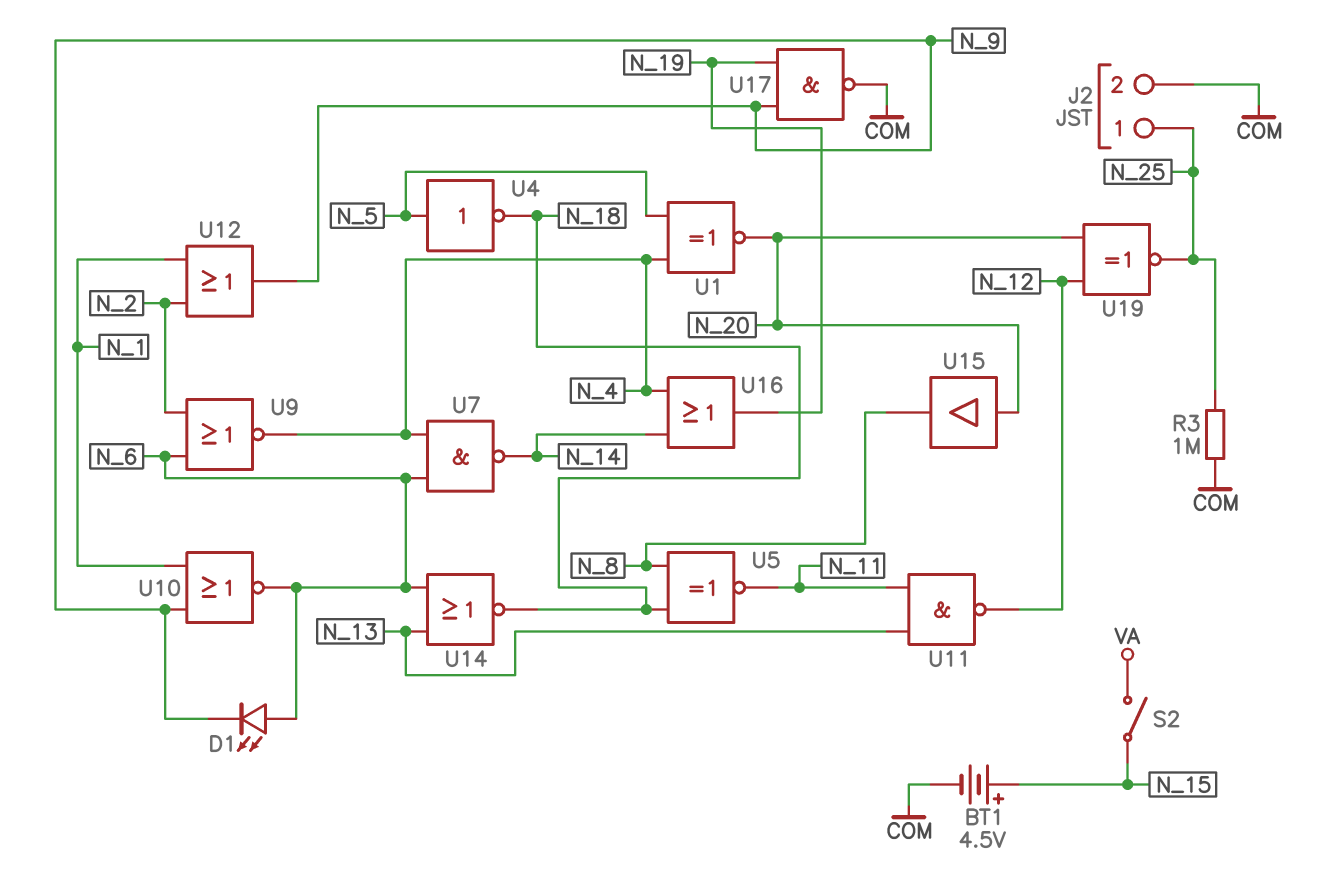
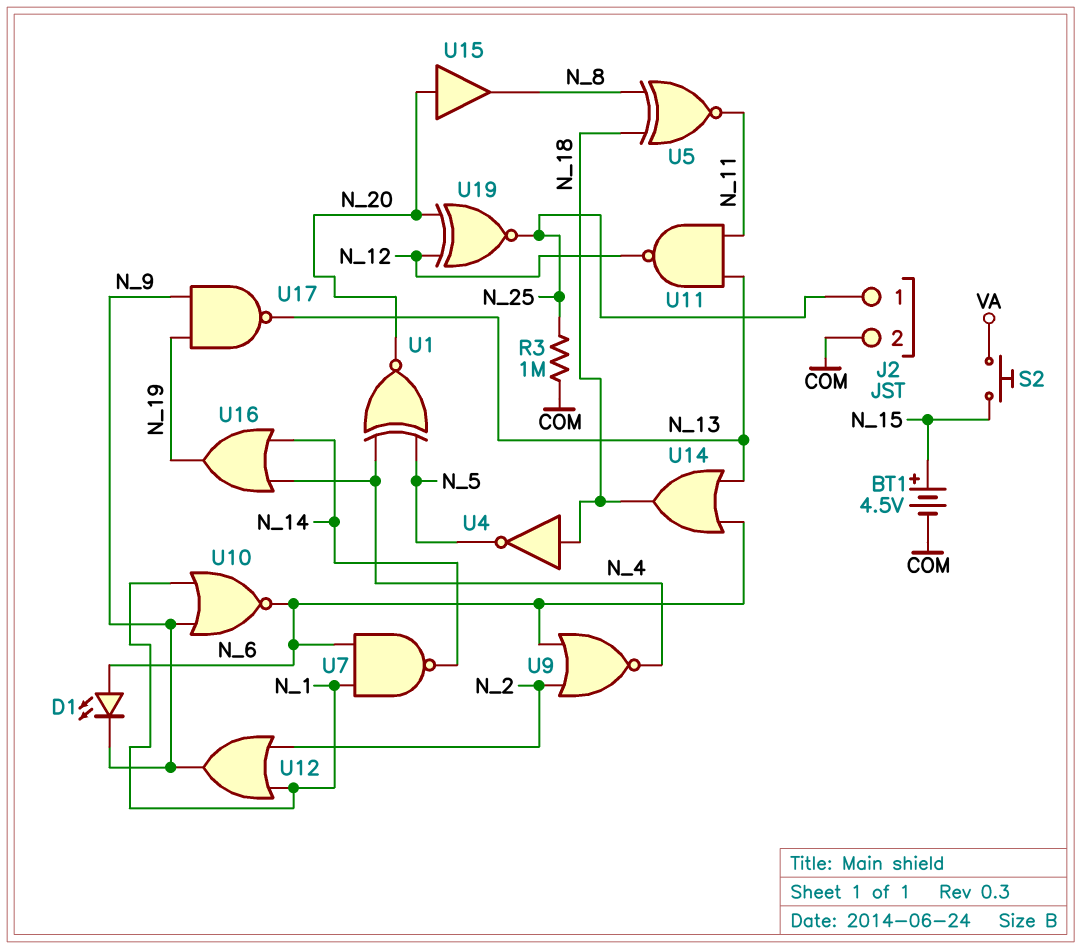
S2: switch (N_15, VA) -> button (N_15, VA)
U4: NOT (in N_5, out N_18) -> NOT (in N_18, out N_5)
U7: NAND (in N_4, in N_6, out N_14) -> NAND (in N_1, in N_6, out N_14)
U14: NOR (in N_6, in N_13, out N_18) -> OR (in N_6, in N_13, out N_18)
U17: NAND (in N_9, in N_19, out COM) -> NAND (in N_9, in N_19, out N_13)

